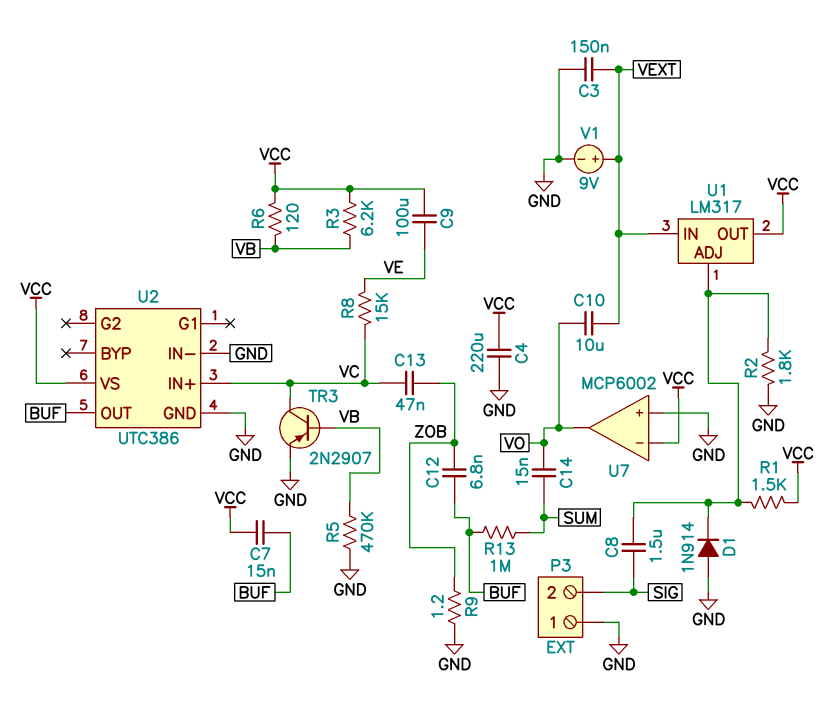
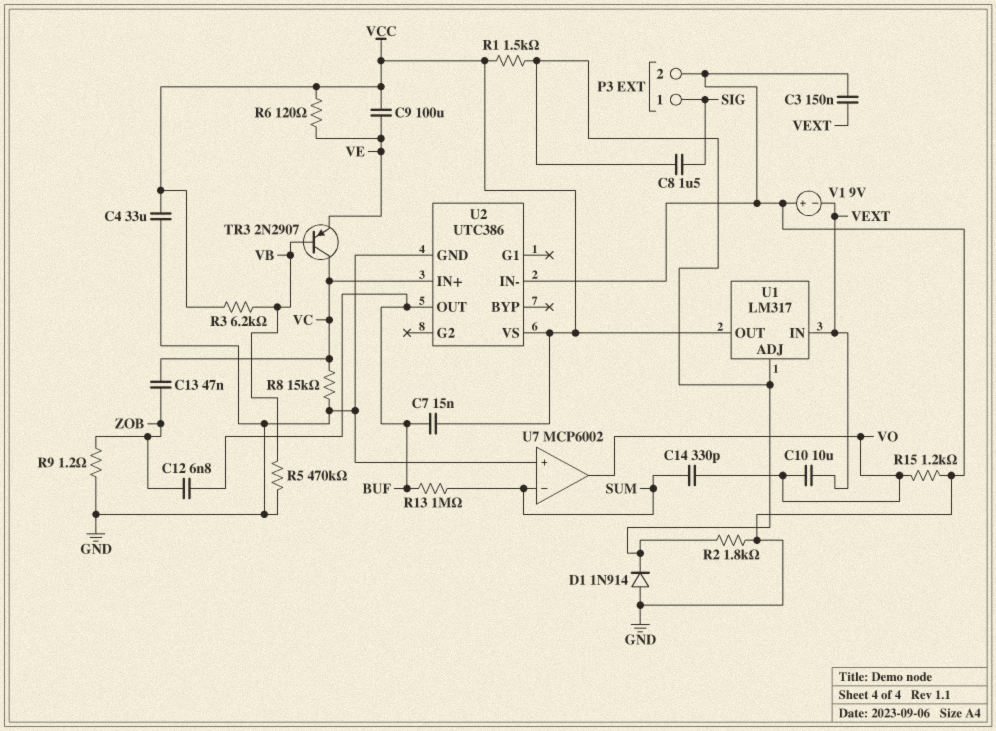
C4: 220uF (GND, VCC) -> 33uF (GND, VCC)
C14: 15nF (SUM, VO) -> 330pF (SUM, VO)
P3 pin 1: GND -> SIG
P3 pin 2: SIG -> GND
R6: 120 (VB, VCC) -> 120 (VCC, VE)
R8: 15k (VC, VE) -> 15k (GND, VC)
R15: none -> 1.2k (GND, VO)
TR3: PNP 2N2907 (B VB, C VC, E GND) -> PNP 2N2907 (B VB, C VC, E VE)
U7 pin in-: VCC -> SUM
V1: 9V (plus VEXT, minus GND) -> 9V (plus GND, minus VEXT)

